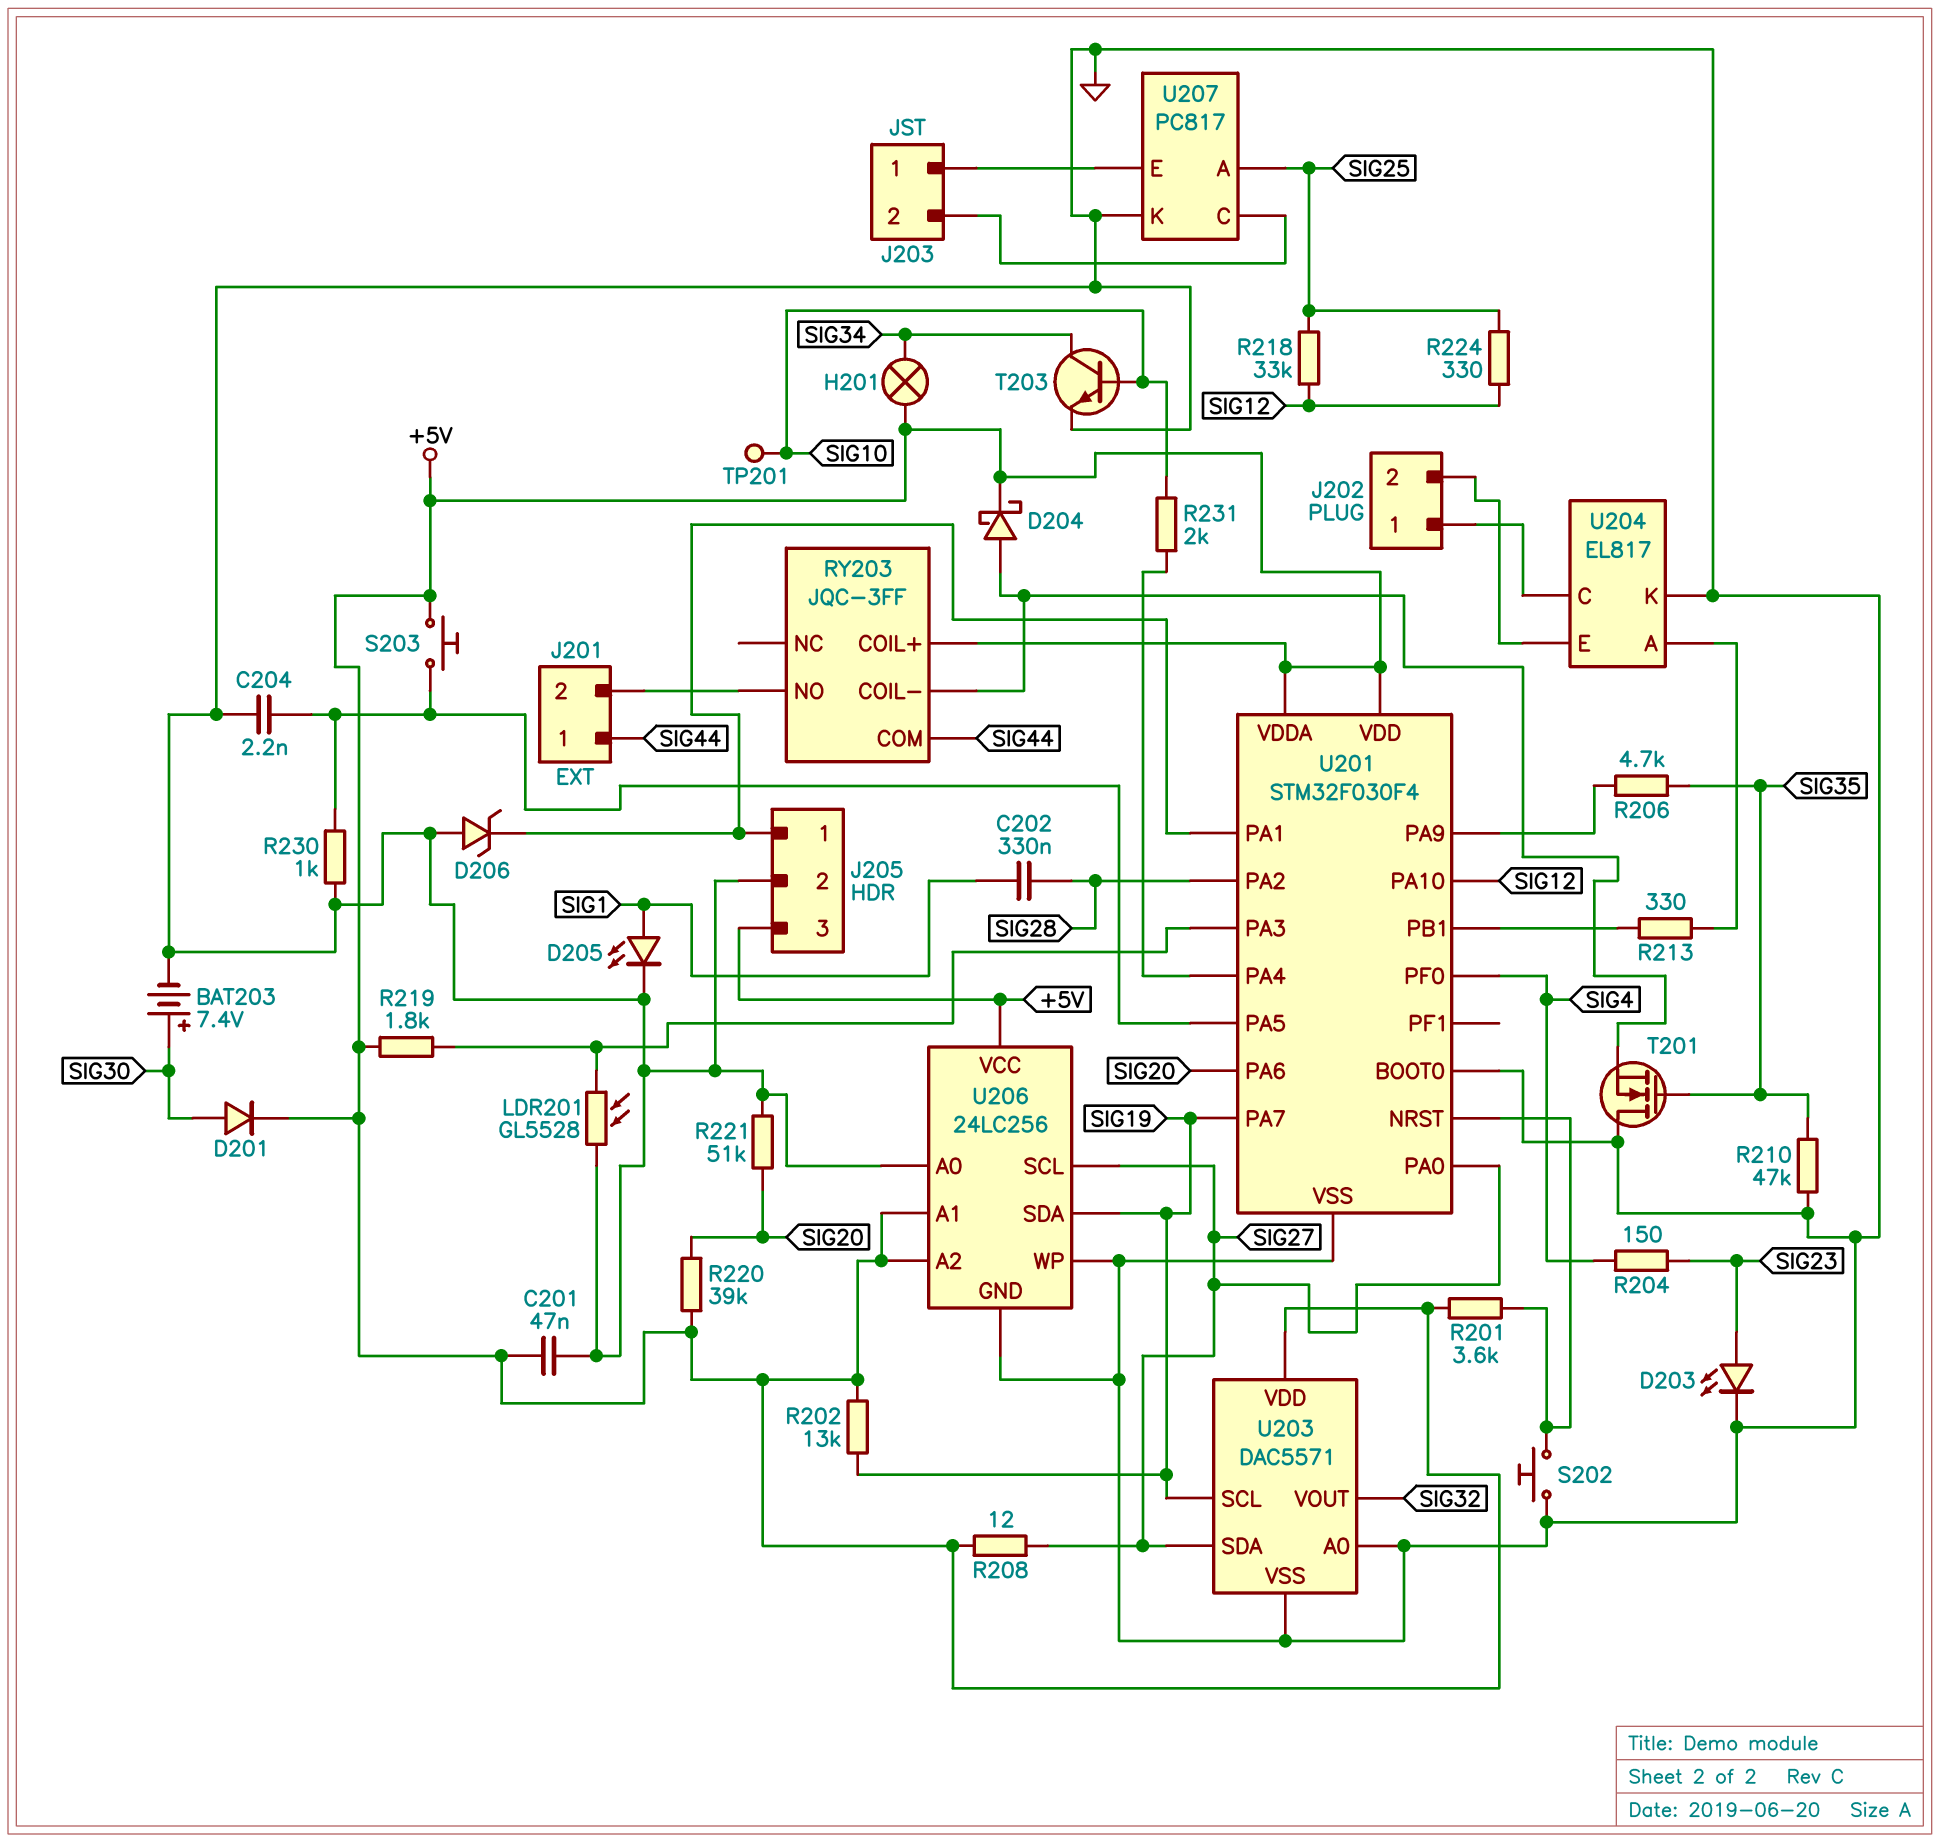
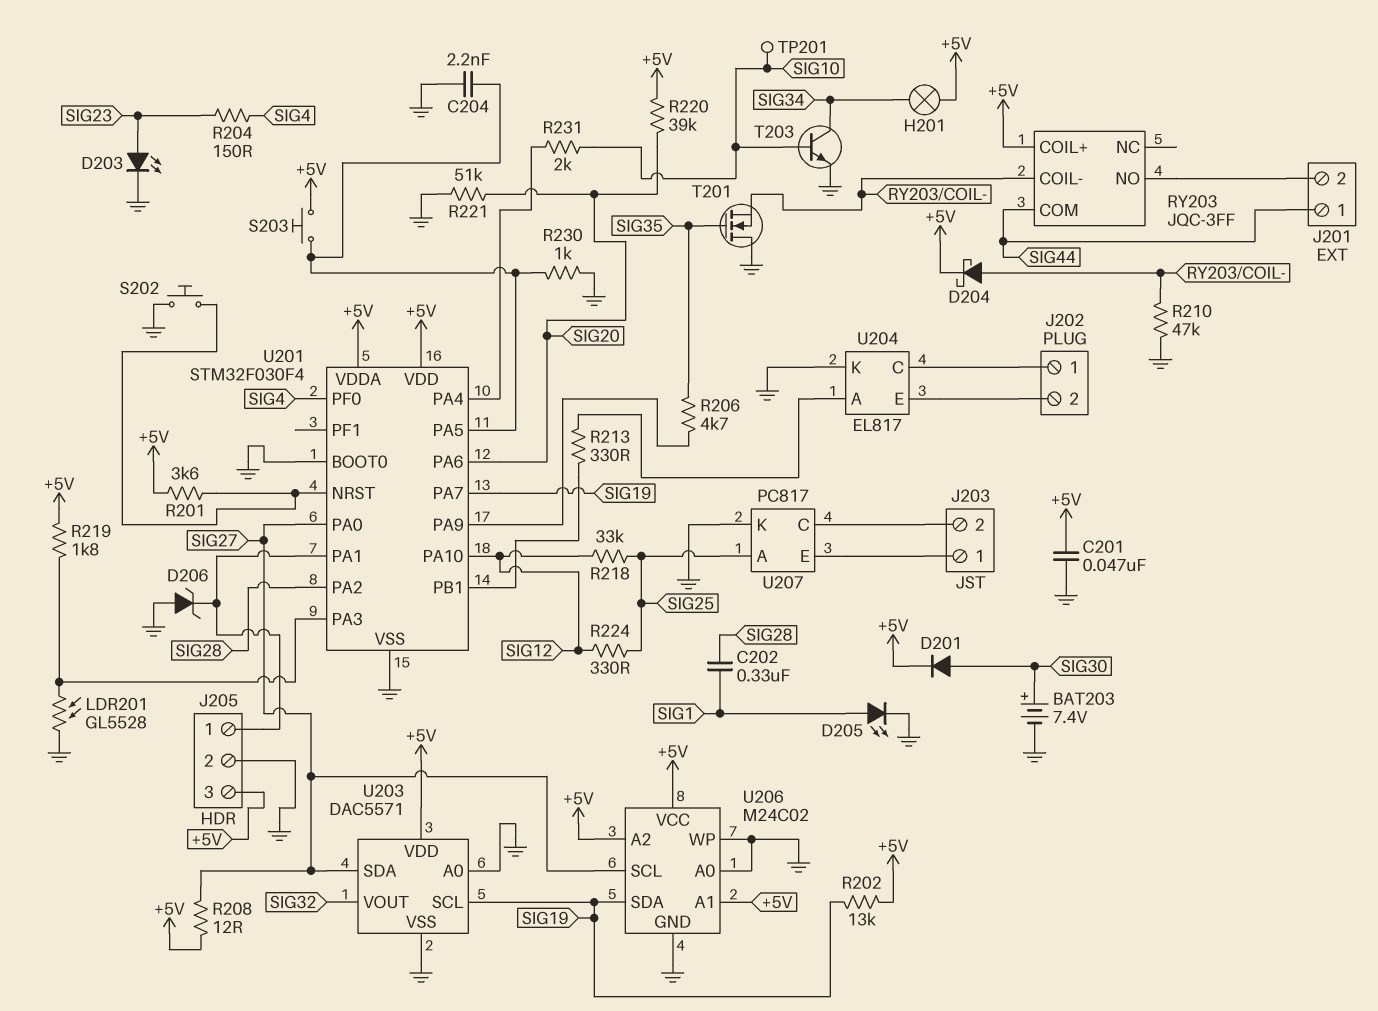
R210: 47k (GND, SIG35) -> 47k (GND, RY203/COIL-)
U206: 24LC256 -> M24C02

